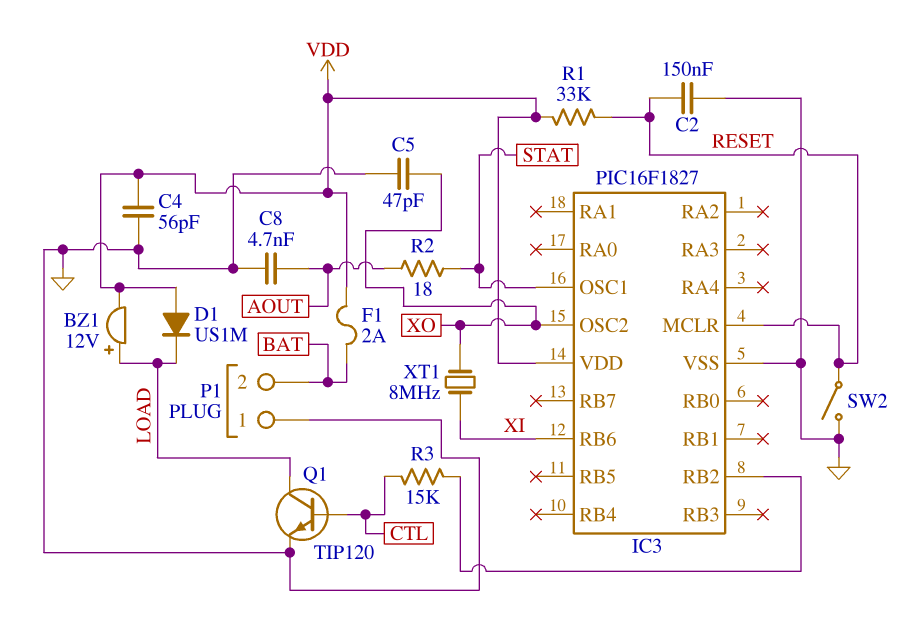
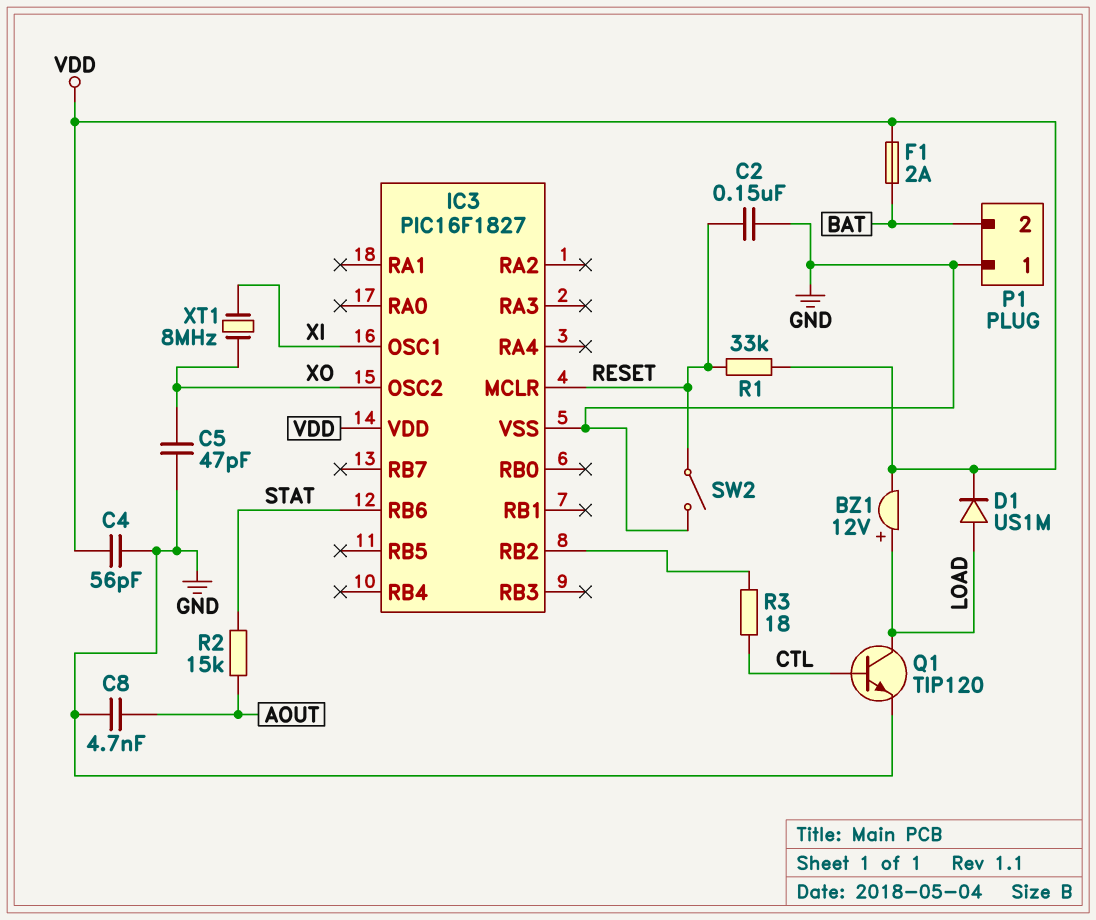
D1: diode US1M (A VDD, K LOAD) -> diode US1M (A LOAD, K VDD)
IC3 pin OSC1: STAT -> XI
IC3 pin RB6: XI -> STAT
R2: 18 (AOUT, STAT) -> 15k (AOUT, STAT)
R3: 15k (CTL, IC3/RB2) -> 18 (CTL, IC3/RB2)

